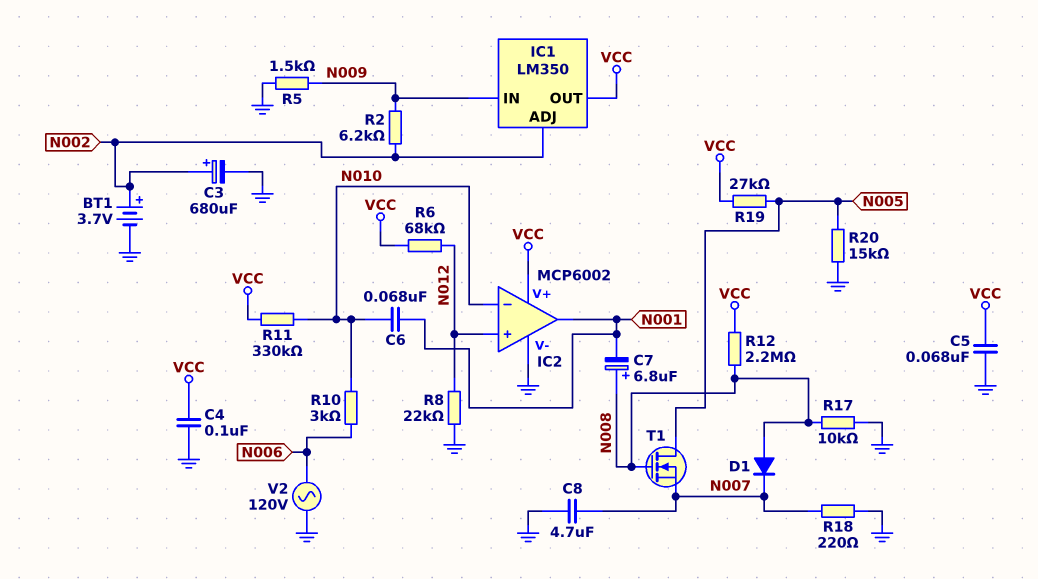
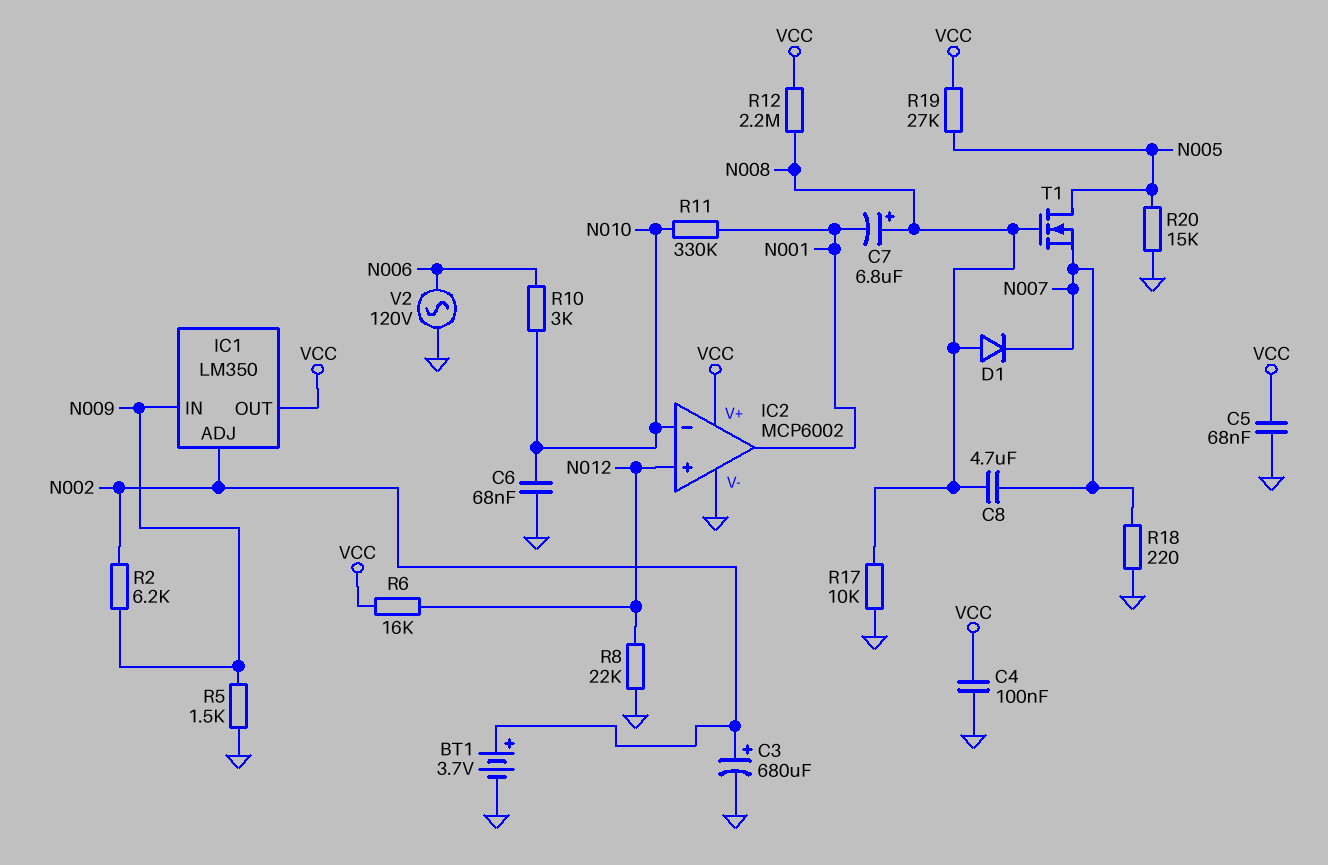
C6: 68nF (N001, N010) -> 68nF (GND, N010)
C8: 4.7uF (GND, N007) -> 4.7uF (N007, N008)
R6: 68k (N012, VCC) -> 16k (N012, VCC)
R11: 330k (N010, VCC) -> 330k (N001, N010)

